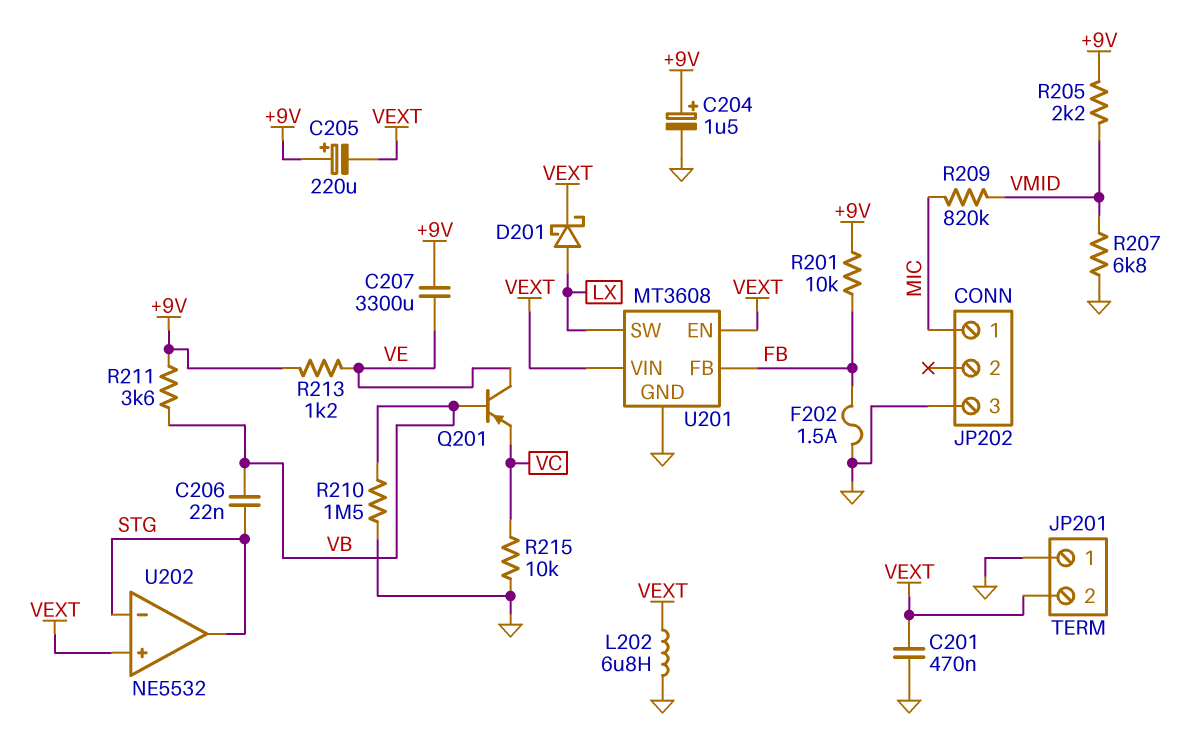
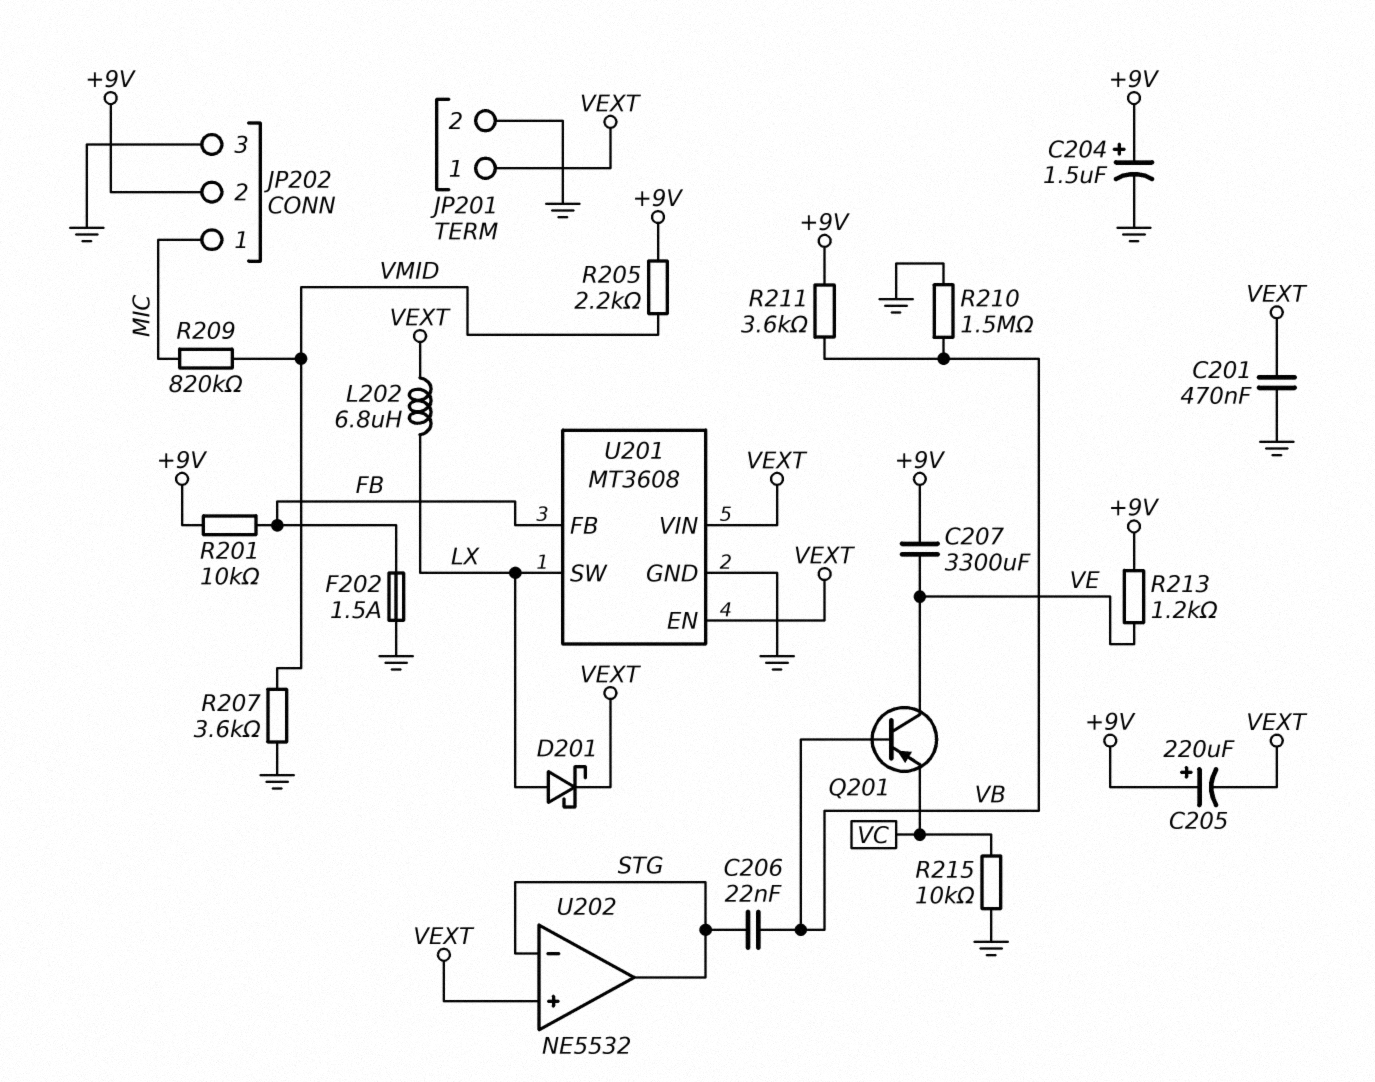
JP201 pin 1: GND -> VEXT
JP201 pin 2: VEXT -> GND
JP202 pin 2: none -> +9V
L202: 6.8uH (GND, VEXT) -> 6.8uH (LX, VEXT)
R207: 6.8k (GND, VMID) -> 3.6k (GND, VMID)

